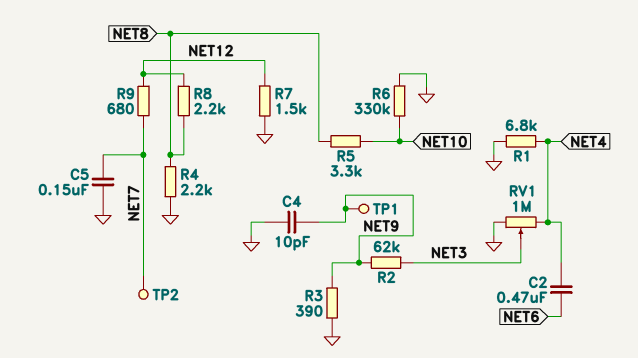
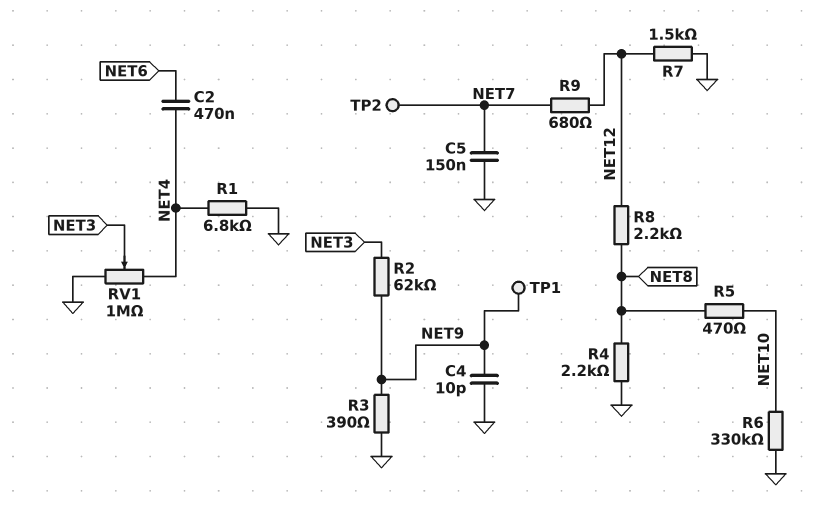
R5: 3.3k (NET8, NET10) -> 470 (NET8, NET10)

